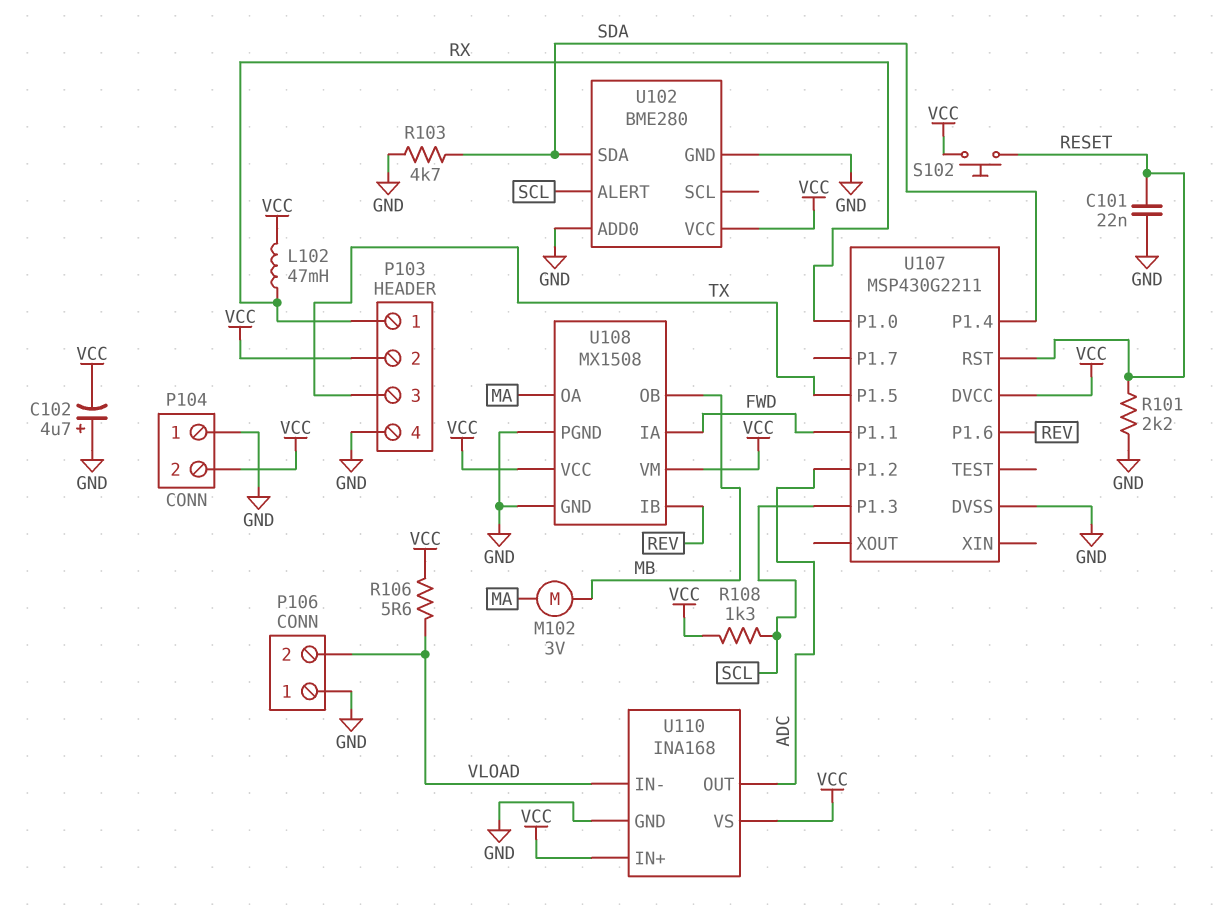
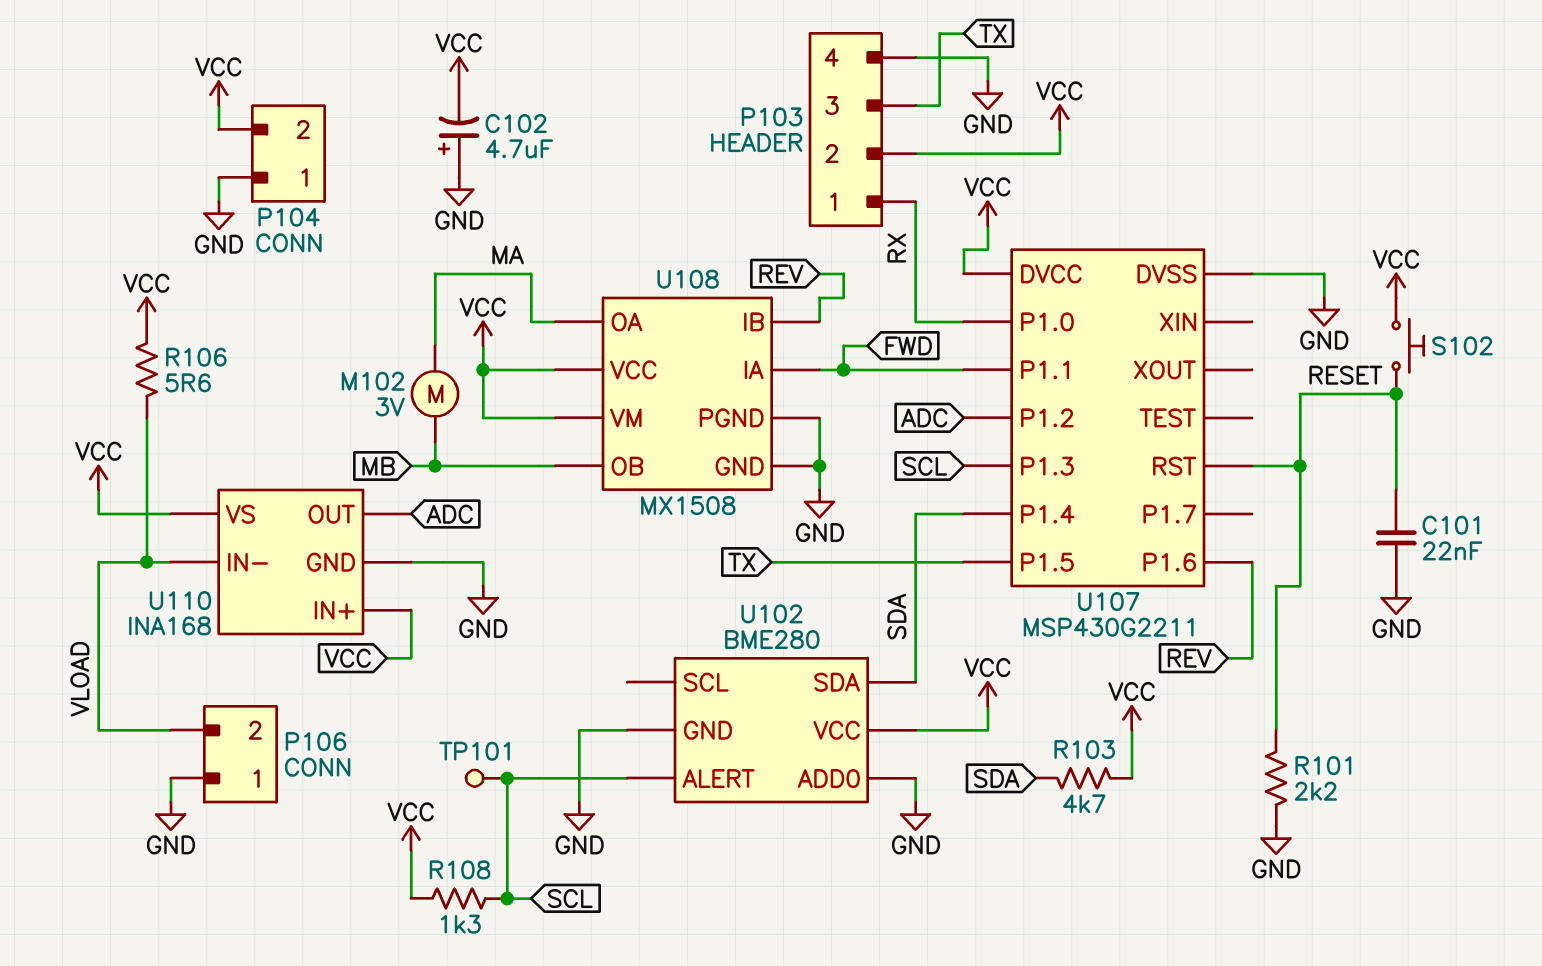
L102: 47mH (RX, VCC) -> none
R103: 4.7k (GND, SDA) -> 4.7k (SDA, VCC)
TP101: none -> test point (SCL)

